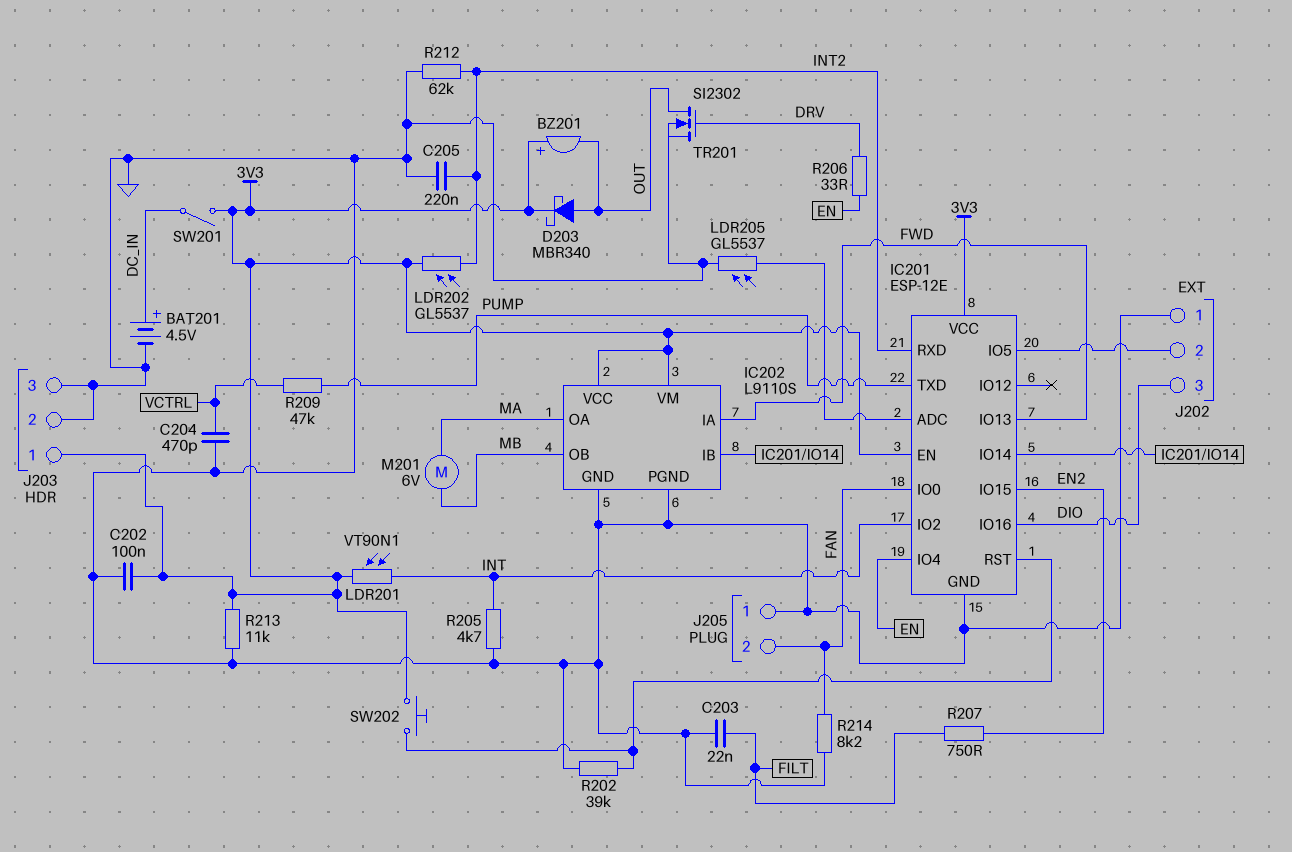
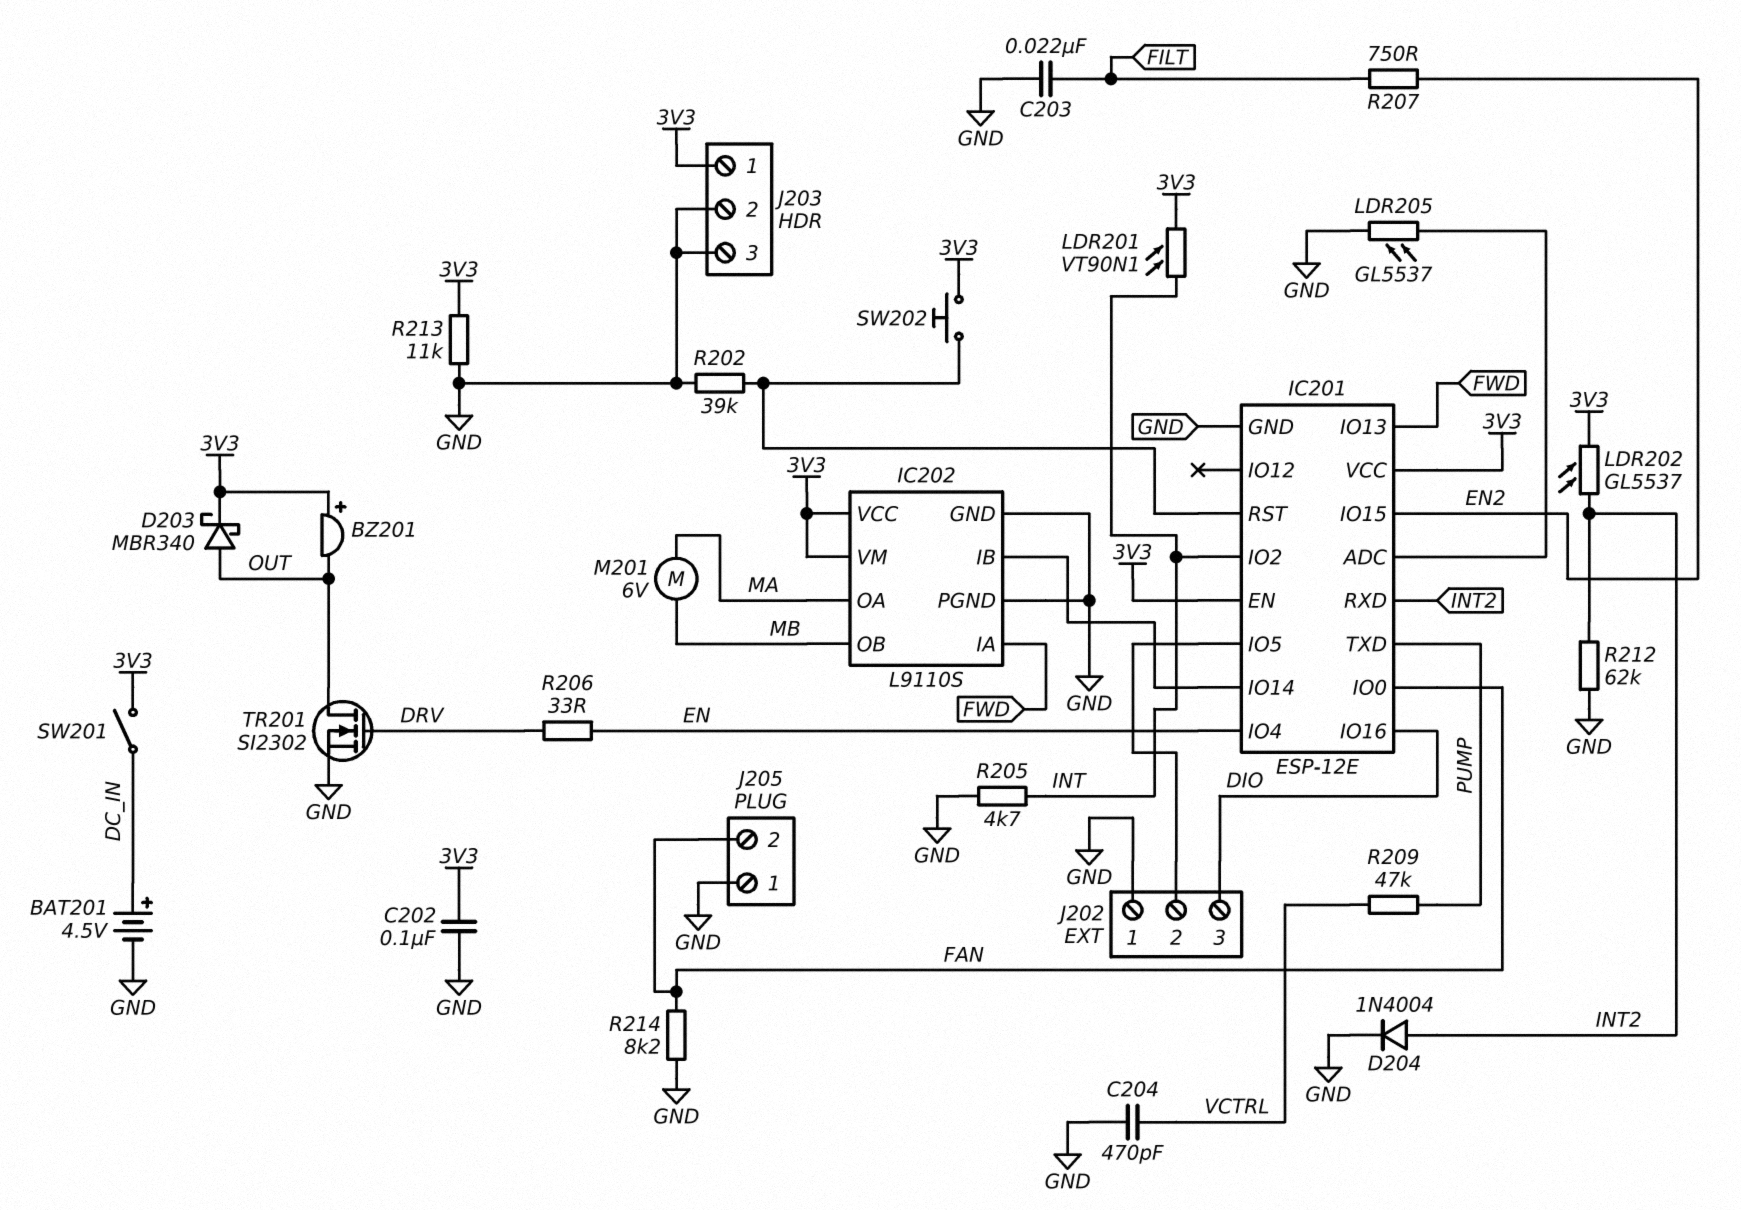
C205: 220nF (GND, INT2) -> none
D204: none -> diode 1N4004 (A INT2, K GND)

